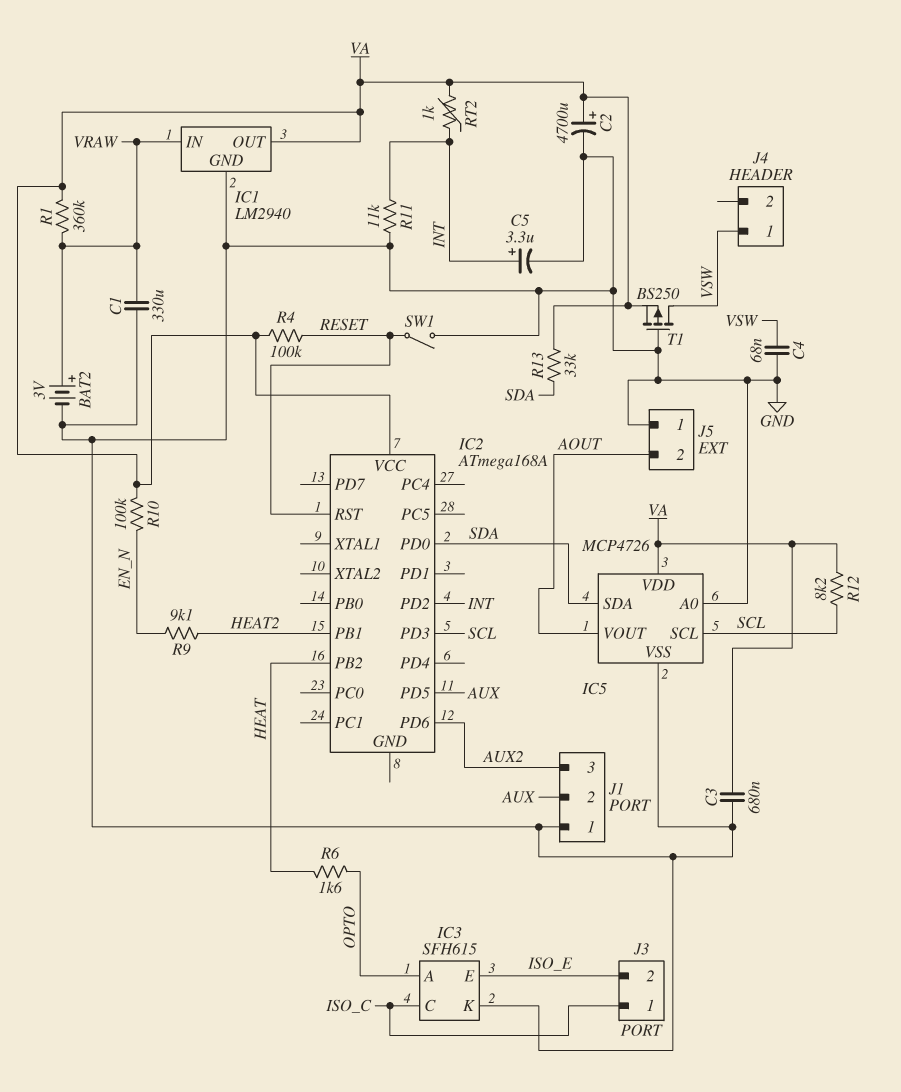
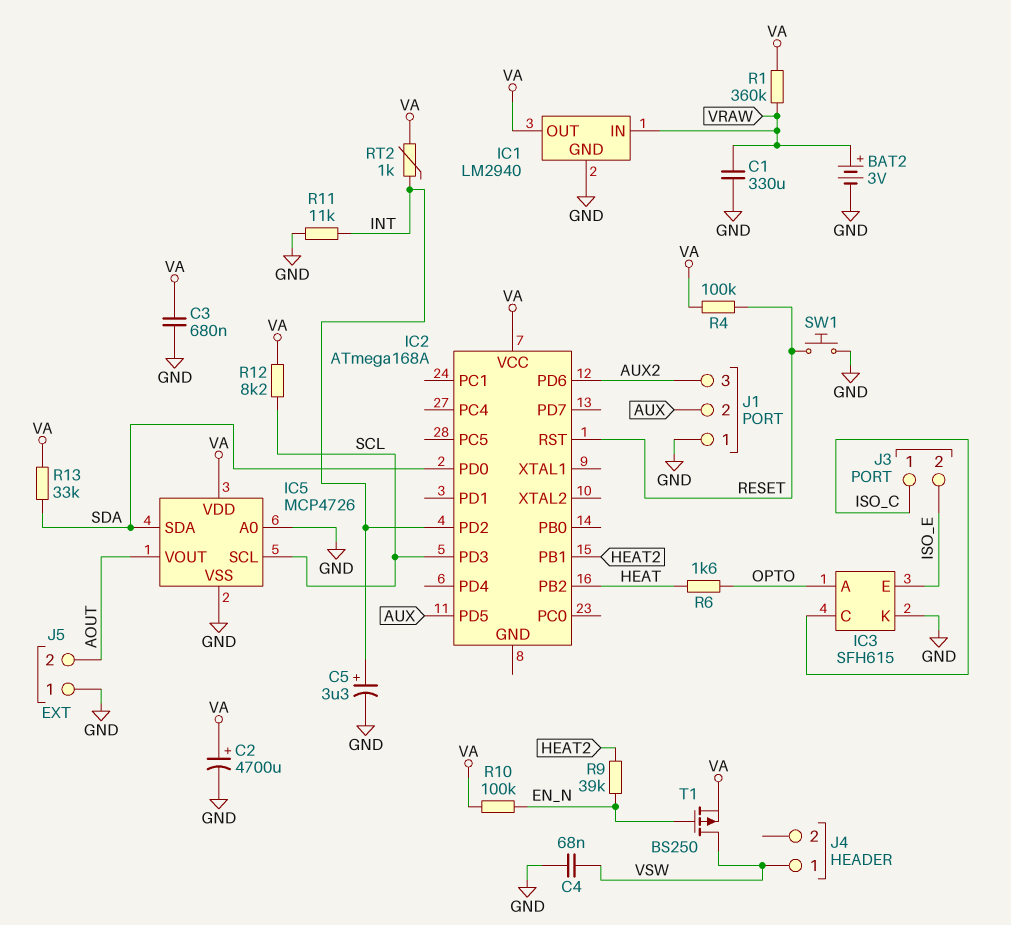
R9: 9.1k (EN_N, HEAT2) -> 39k (EN_N, HEAT2)
SW1: switch (GND, RESET) -> button (GND, RESET)
T1: PMOS BS250 (G GND, D VSW, S VA) -> PMOS BS250 (G EN_N, D VSW, S VA)

